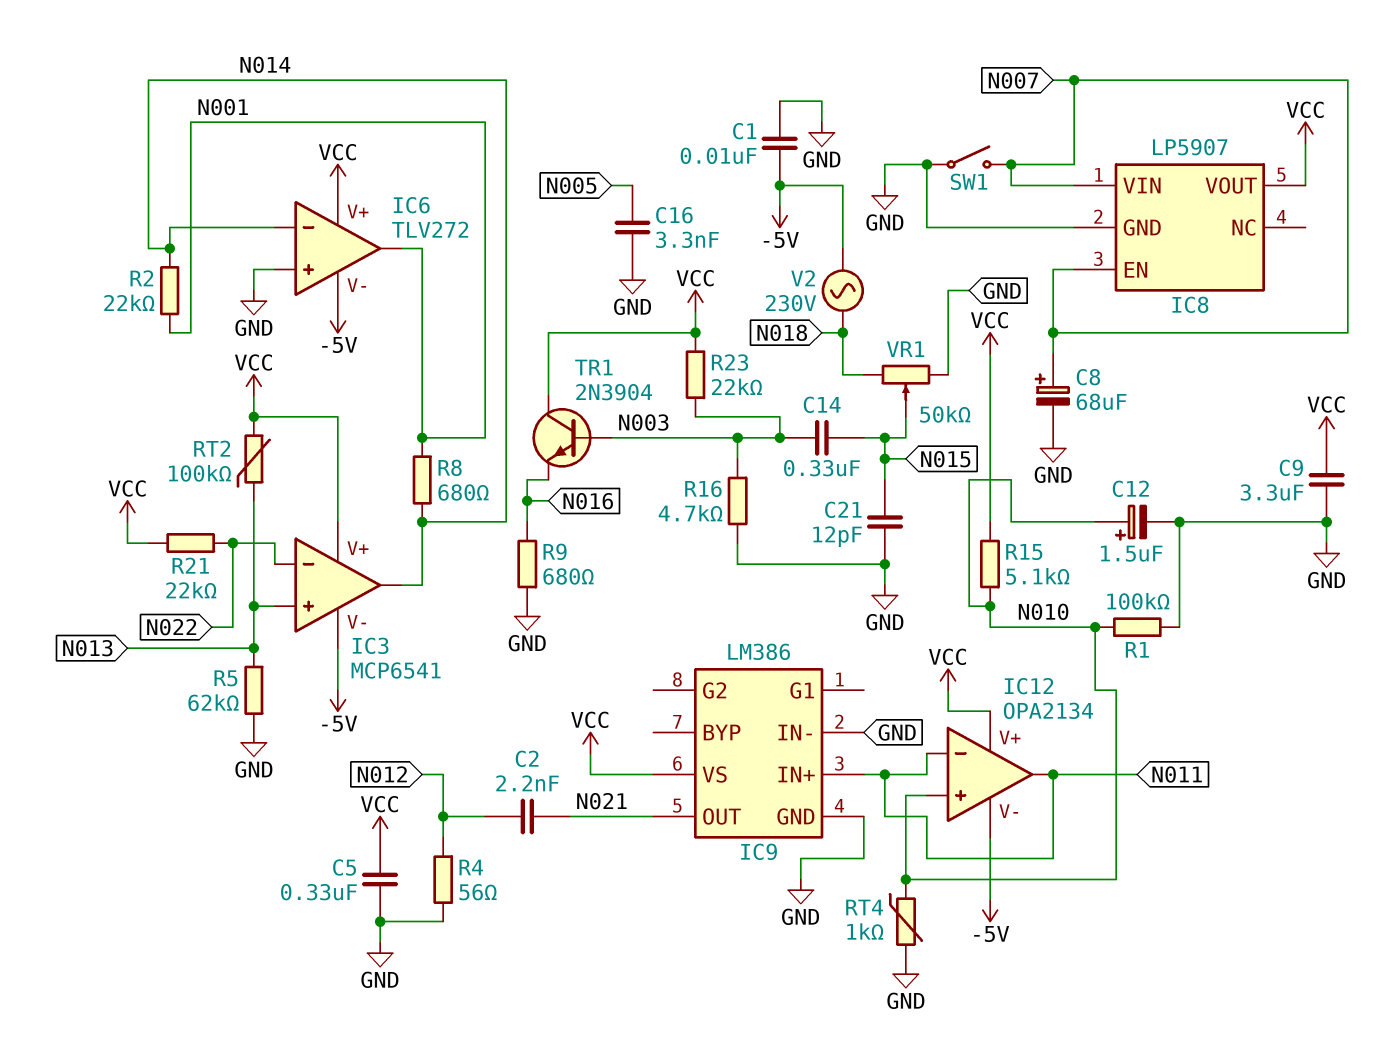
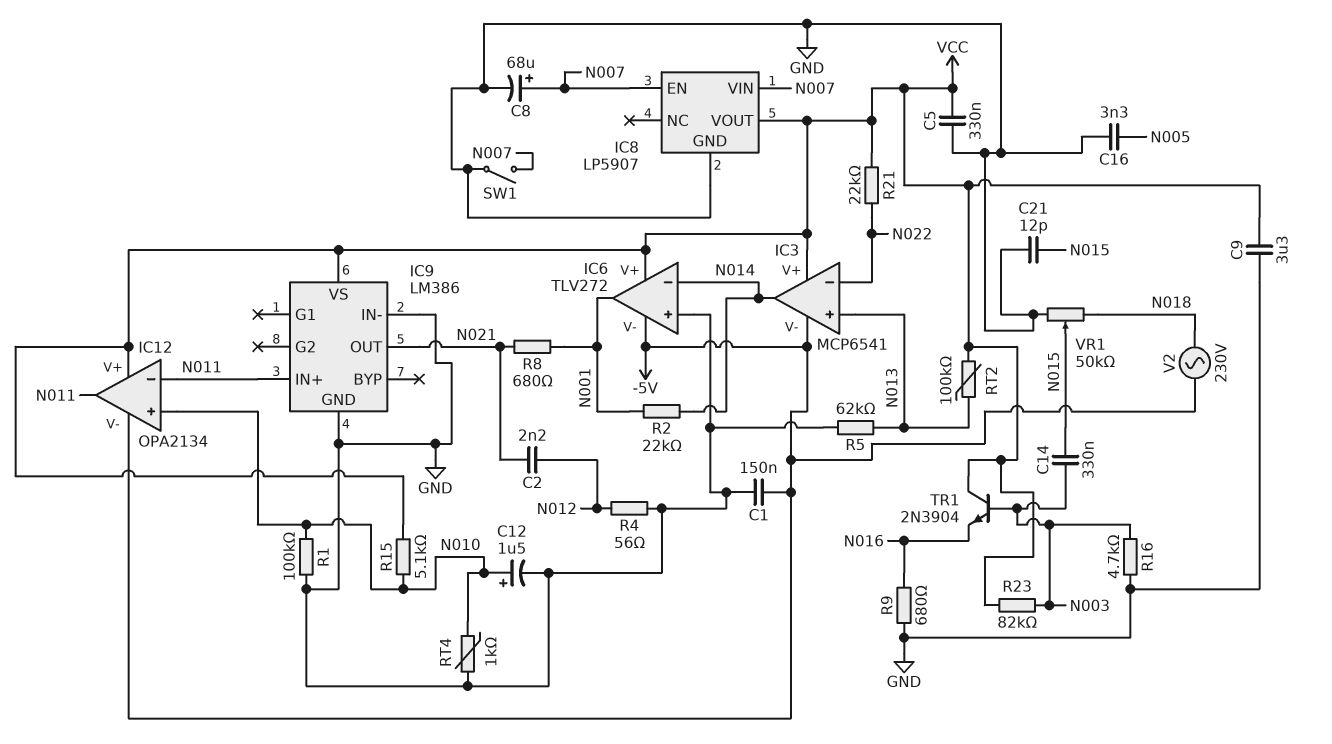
C1: 10nF (-5V, GND) -> 150nF (-5V, GND)
R8: 680 (N001, N014) -> 680 (N001, N021)
R23: 22k (N003, VCC) -> 82k (N003, VCC)

